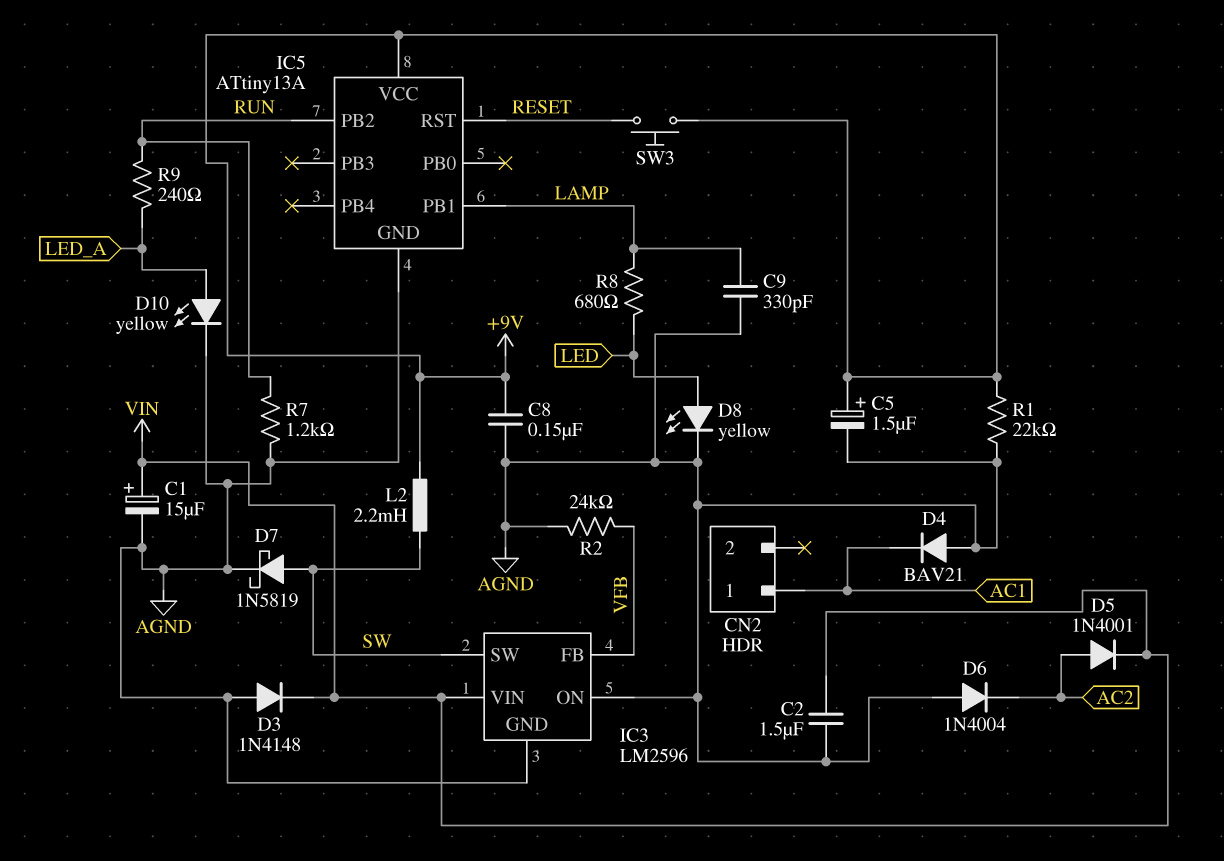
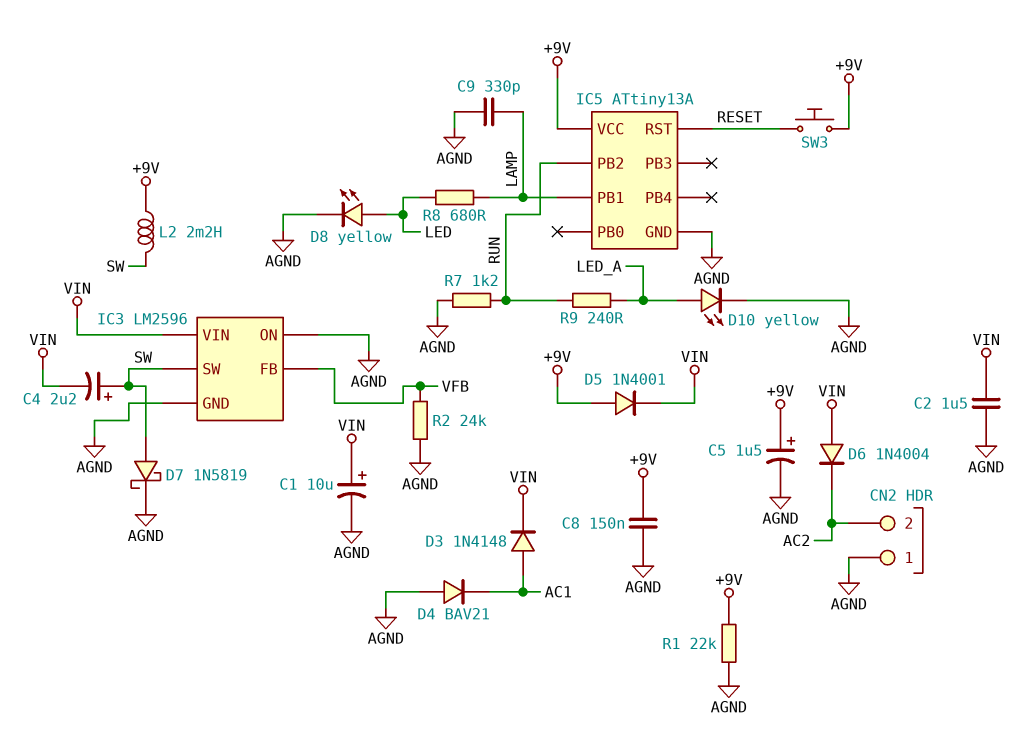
C1: 15uF (plus VIN, minus AGND) -> 10uF (plus VIN, minus AGND)
C4: none -> 2.2uF (plus SW, minus VIN)
CN2 pin 1: AC1 -> AGND
CN2 pin 2: none -> AC2
D3: diode 1N4148 (A AGND, K VIN) -> diode 1N4148 (A AC1, K VIN)
D5: diode 1N4001 (A AC2, K VIN) -> diode 1N4001 (A +9V, K VIN)
D6: diode 1N4004 (A AGND, K AC2) -> diode 1N4004 (A VIN, K AC2)

